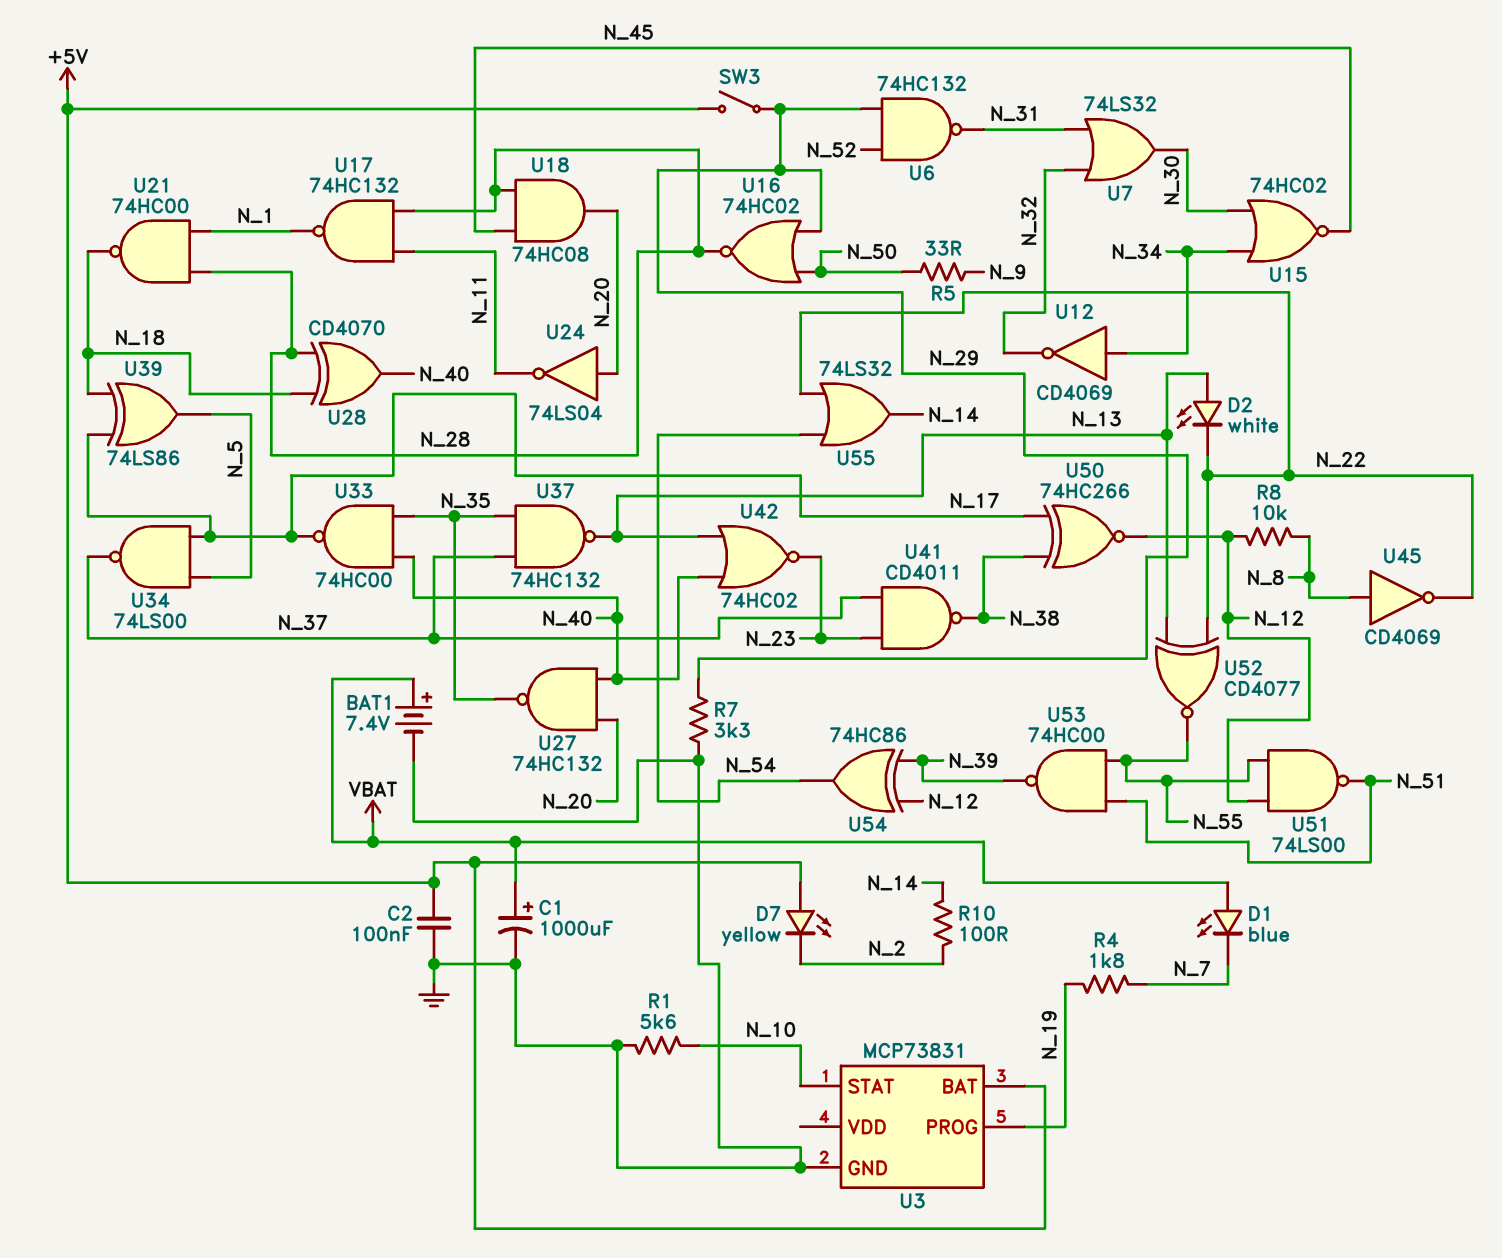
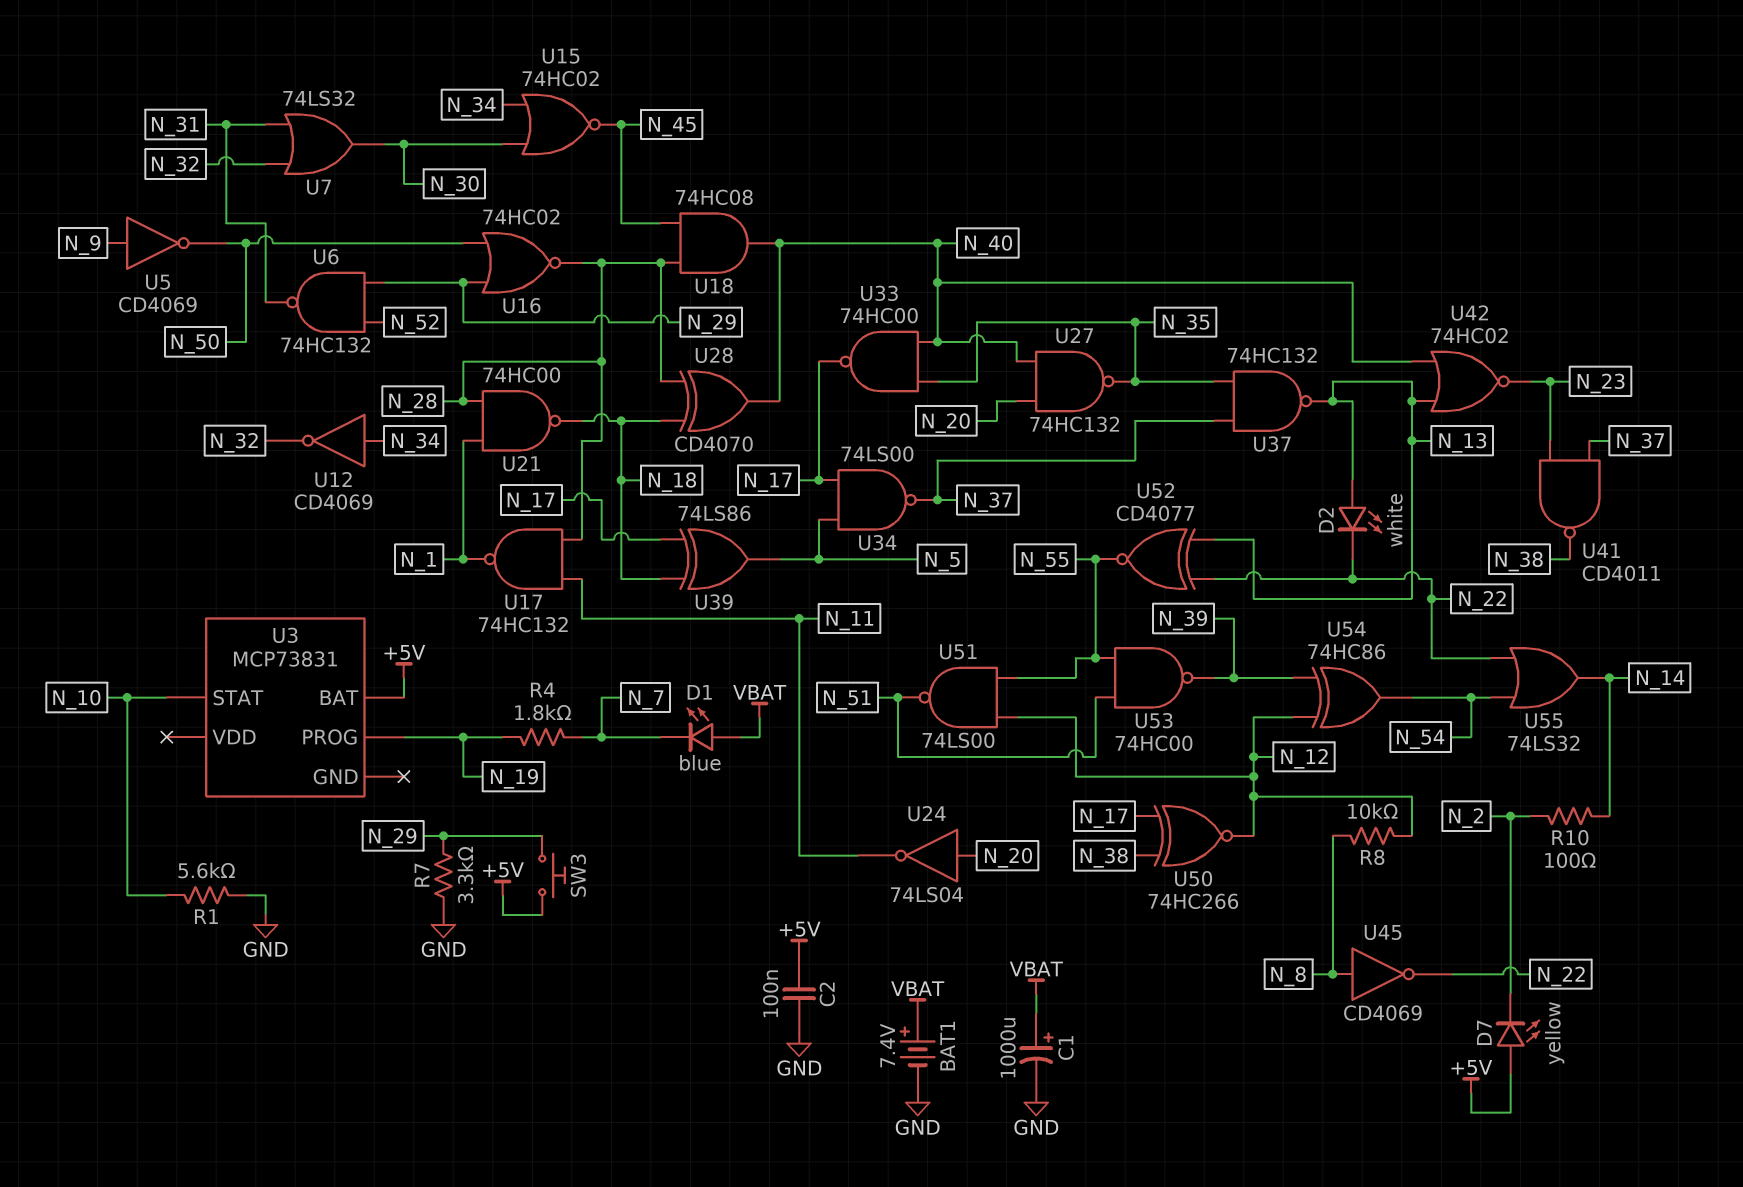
R5: 33 (N_9, N_50) -> none
SW3: switch (+5V, N_29) -> button (+5V, N_29)
U3 pin GND: GND -> none
U5: none -> NOT CD4069 (in N_9, out N_50)
U18: AND 74HC08 (in N_28, in N_45, out N_20) -> AND 74HC08 (in N_28, in N_45, out N_40)

